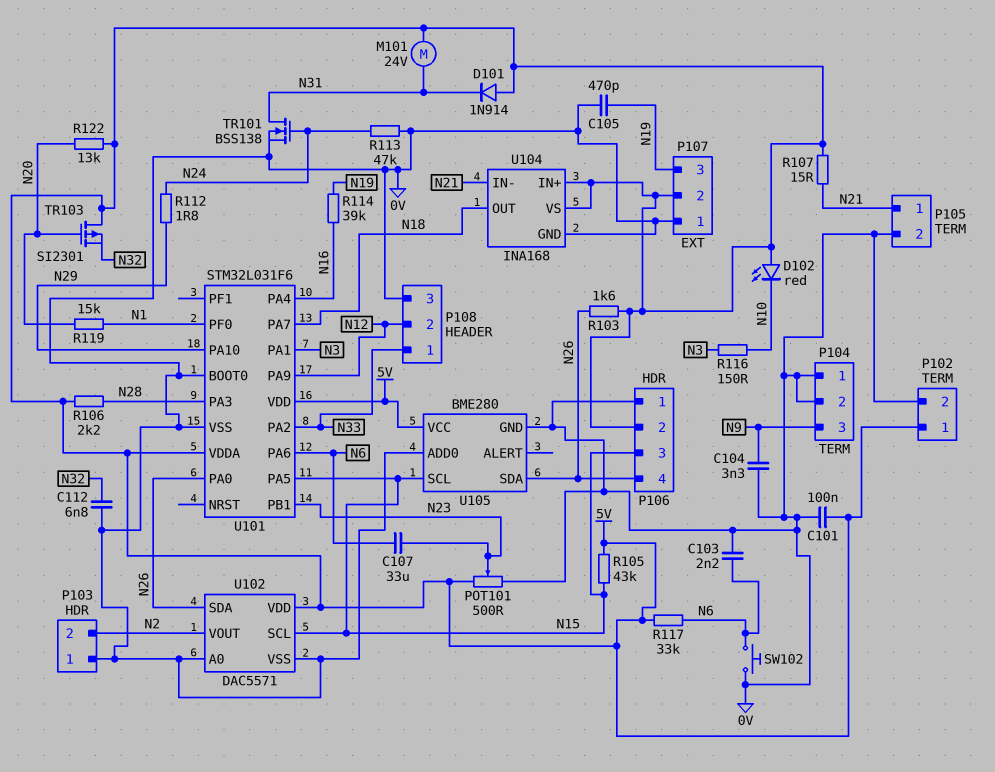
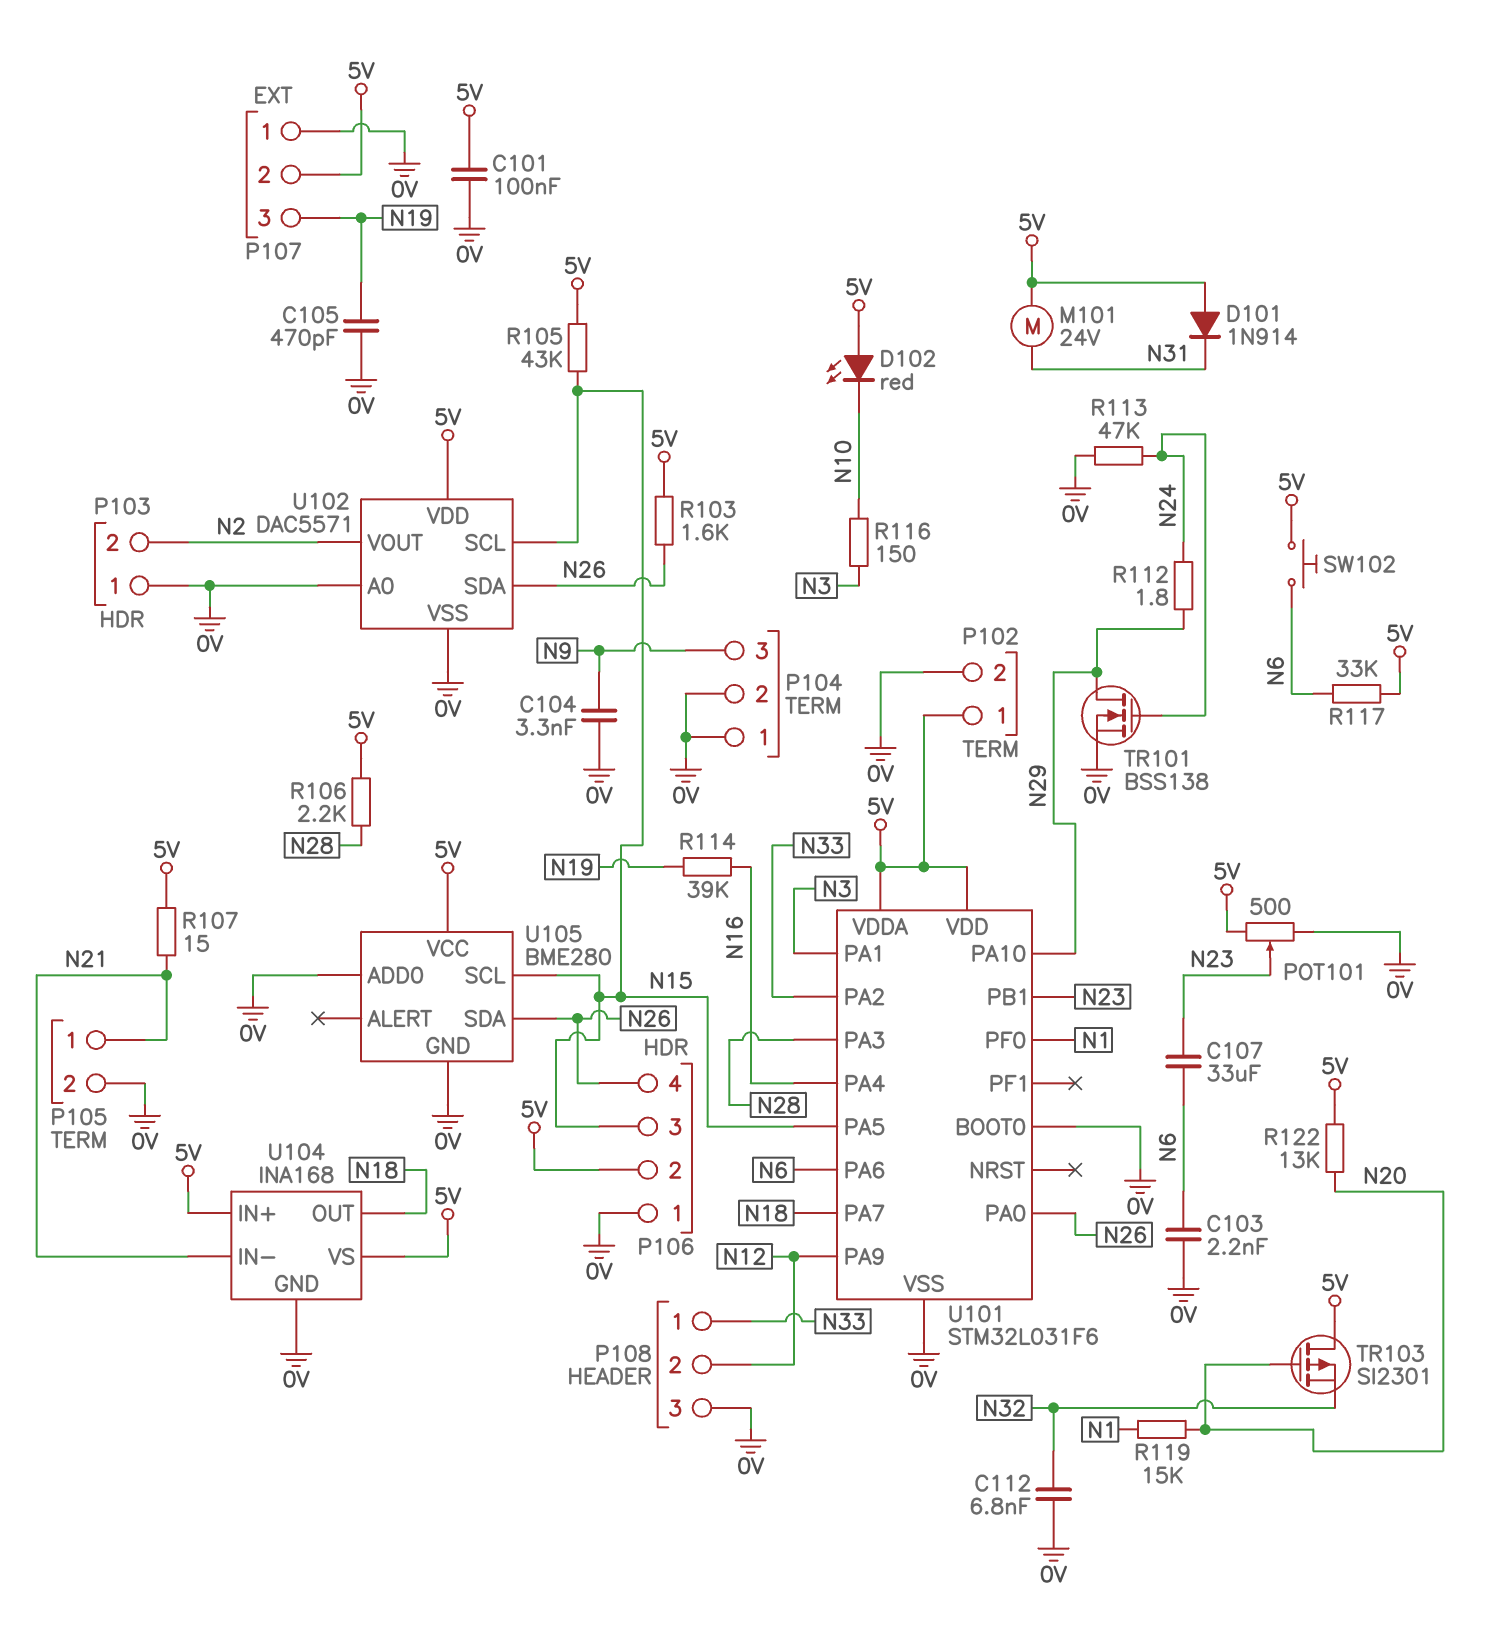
SW102: button (0V, N6) -> button (5V, N6)
TR101: NMOS BSS138 (G N24, D N31, S 0V) -> NMOS BSS138 (G N24, D N29, S 0V)

